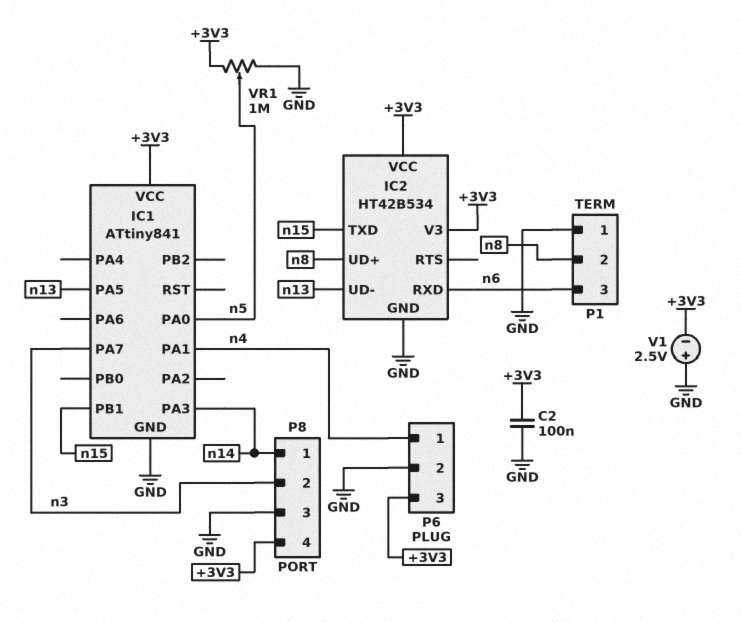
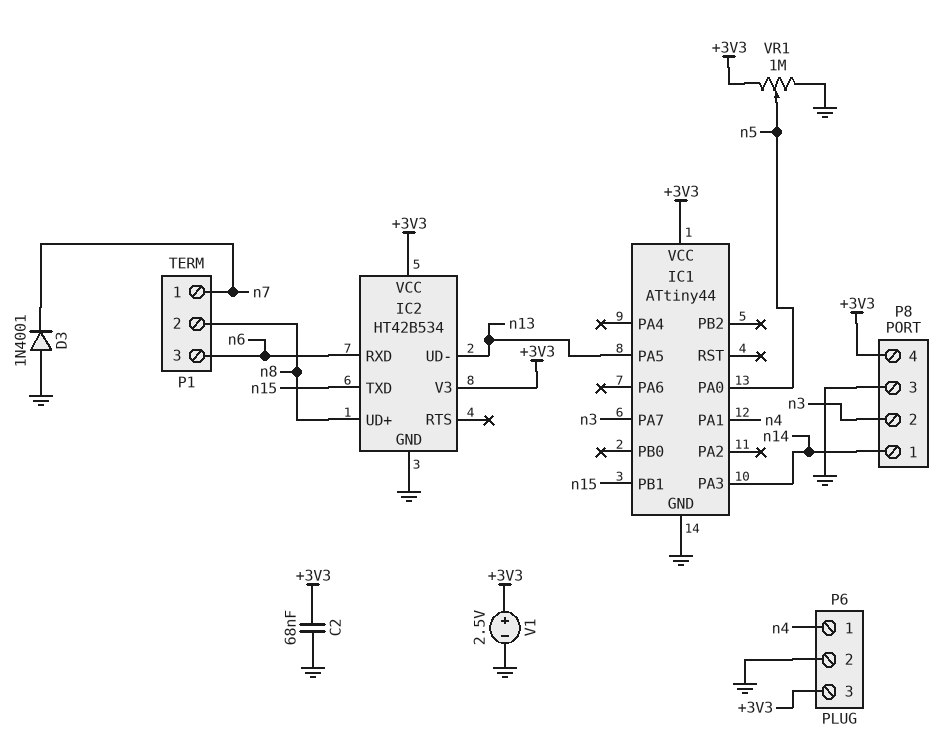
C2: 100nF (+3V3, GND) -> 68nF (+3V3, GND)
D3: none -> diode 1N4001 (A GND, K n7)
IC1: ATtiny841 -> ATtiny44
P1 pin 1: GND -> n7
V1: 2.5V (plus GND, minus +3V3) -> 2.5V (plus +3V3, minus GND)

